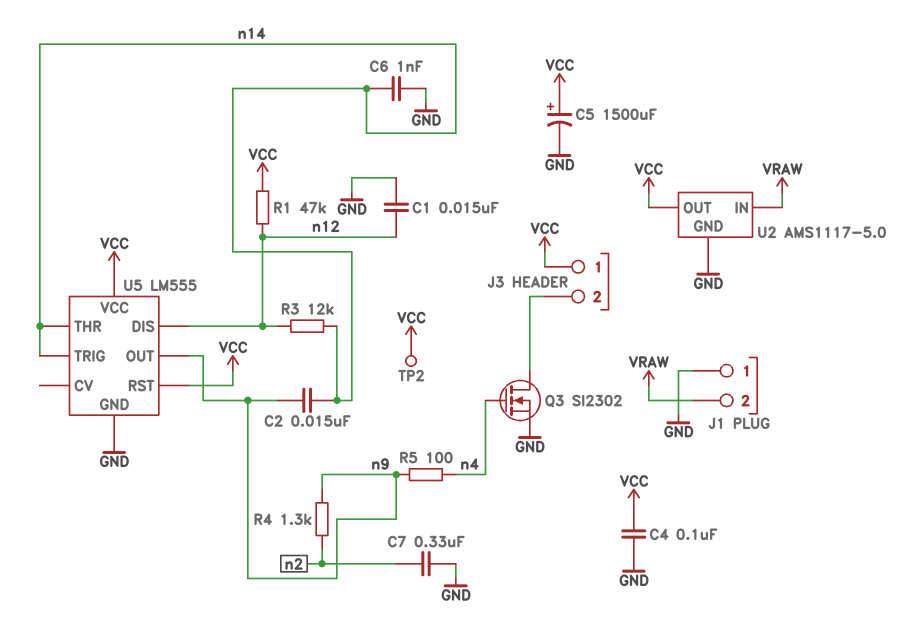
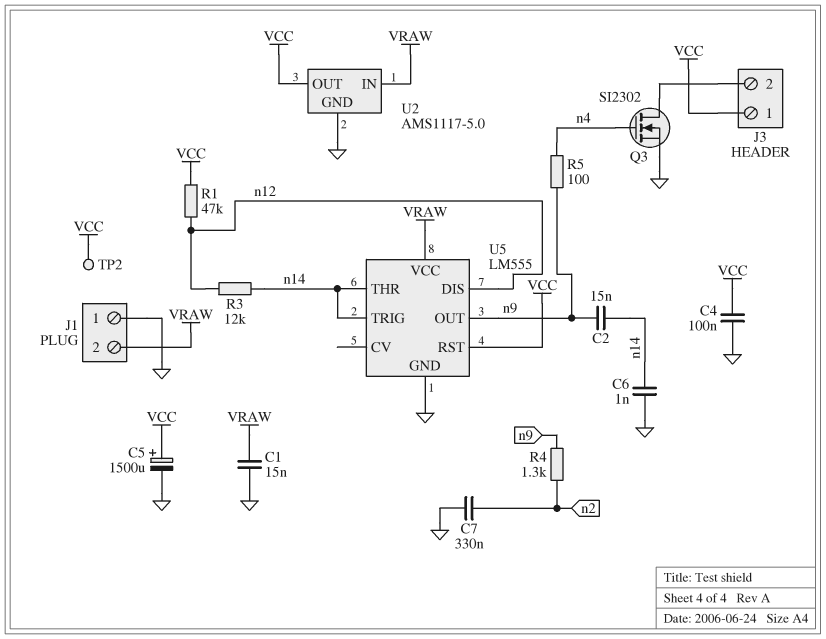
C1: 15nF (GND, n12) -> 15nF (GND, VRAW)
U5 pin VCC: VCC -> VRAW

